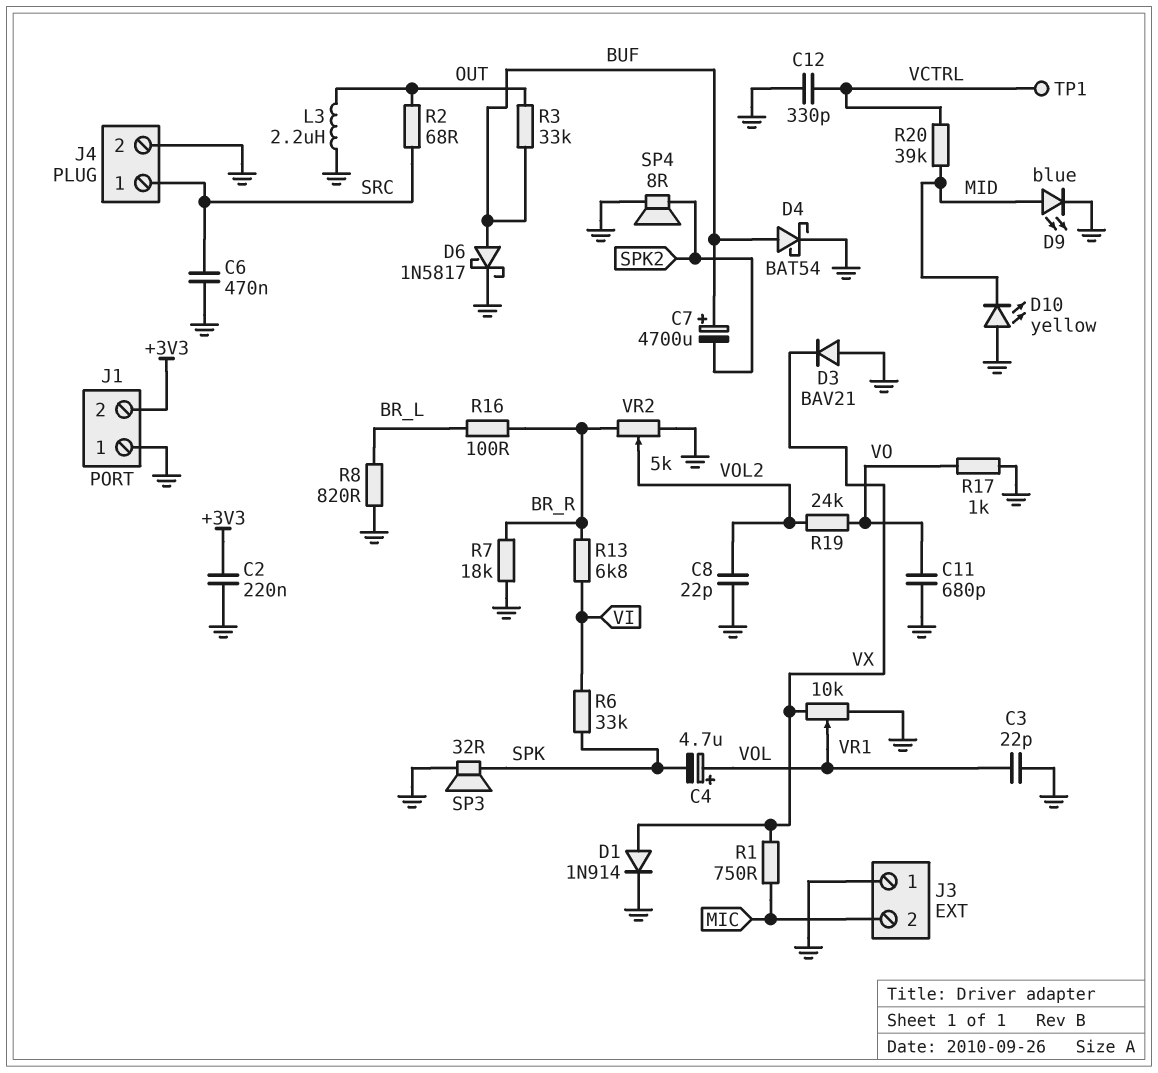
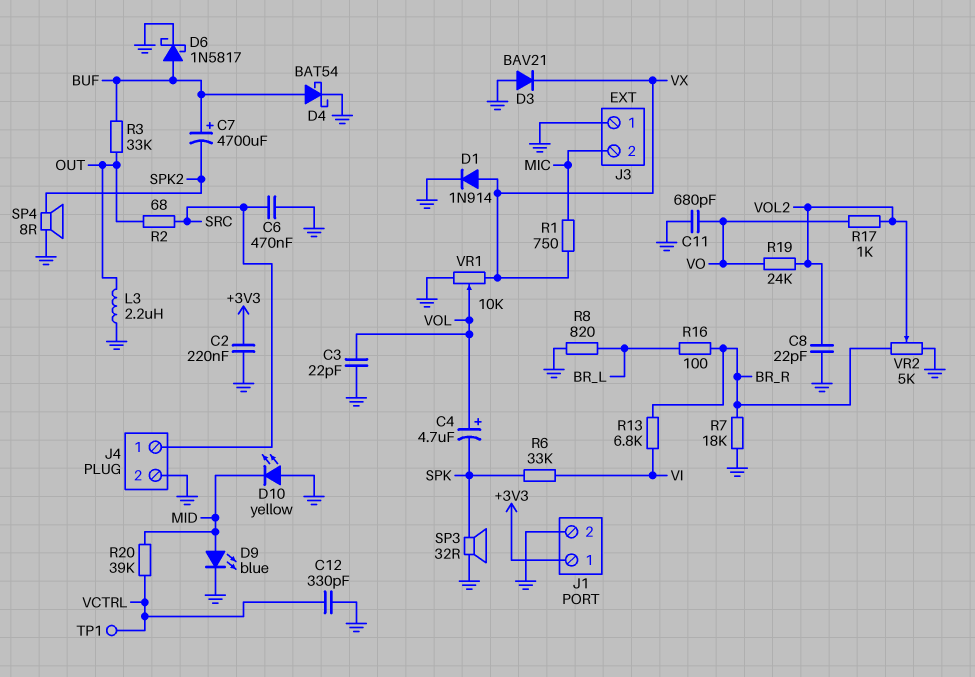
J1 pin 1: GND -> +3V3
J1 pin 2: +3V3 -> GND
R17: 1k (GND, VO) -> 1k (VO, VOL2)

